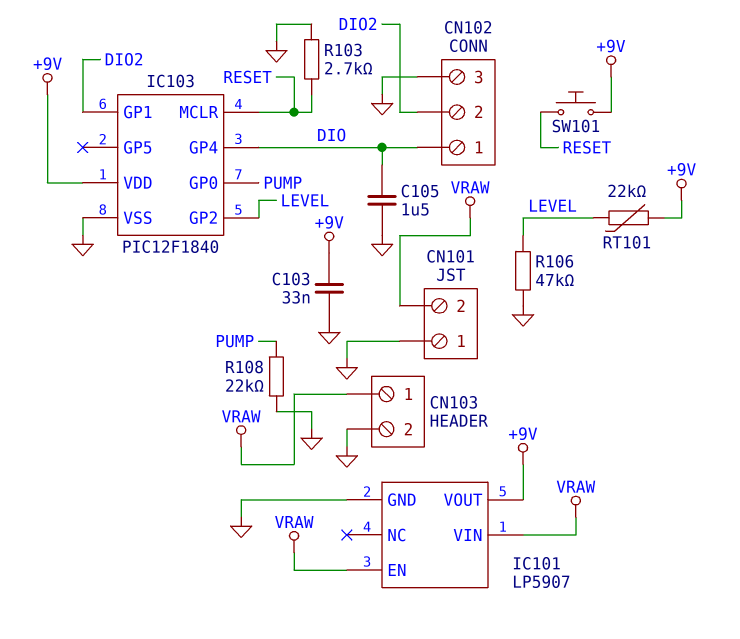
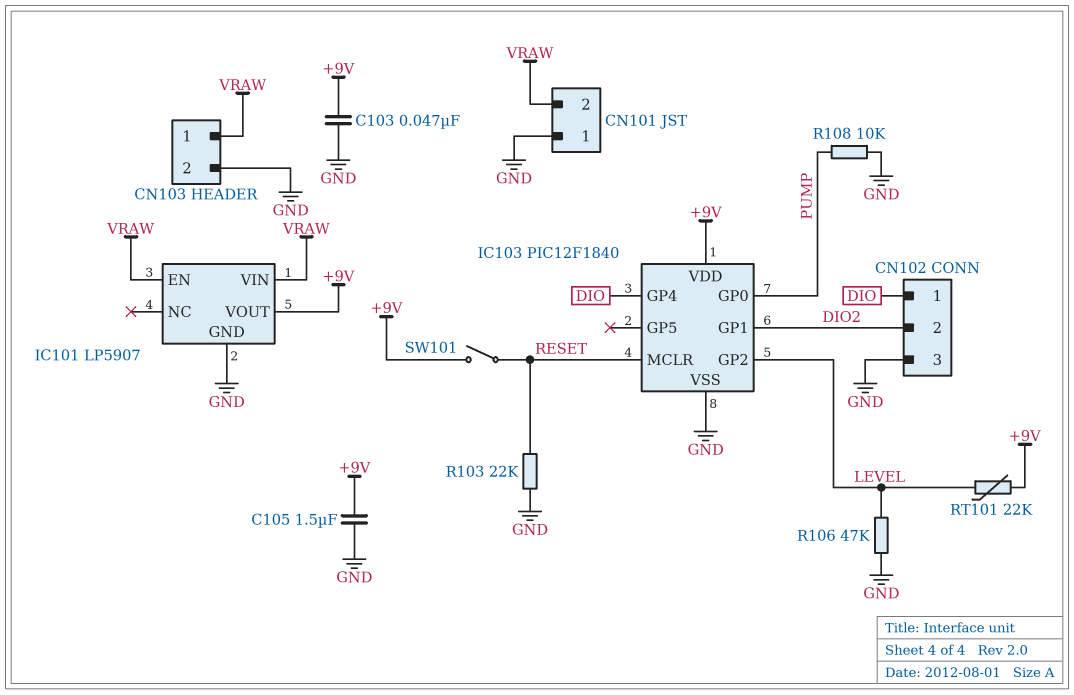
C103: 33nF (+9V, GND) -> 47nF (+9V, GND)
C105: 1.5uF (DIO, GND) -> 1.5uF (+9V, GND)
R103: 2.7k (GND, RESET) -> 22k (GND, RESET)
R108: 22k (GND, PUMP) -> 10k (GND, PUMP)
SW101: button (+9V, RESET) -> switch (+9V, RESET)

